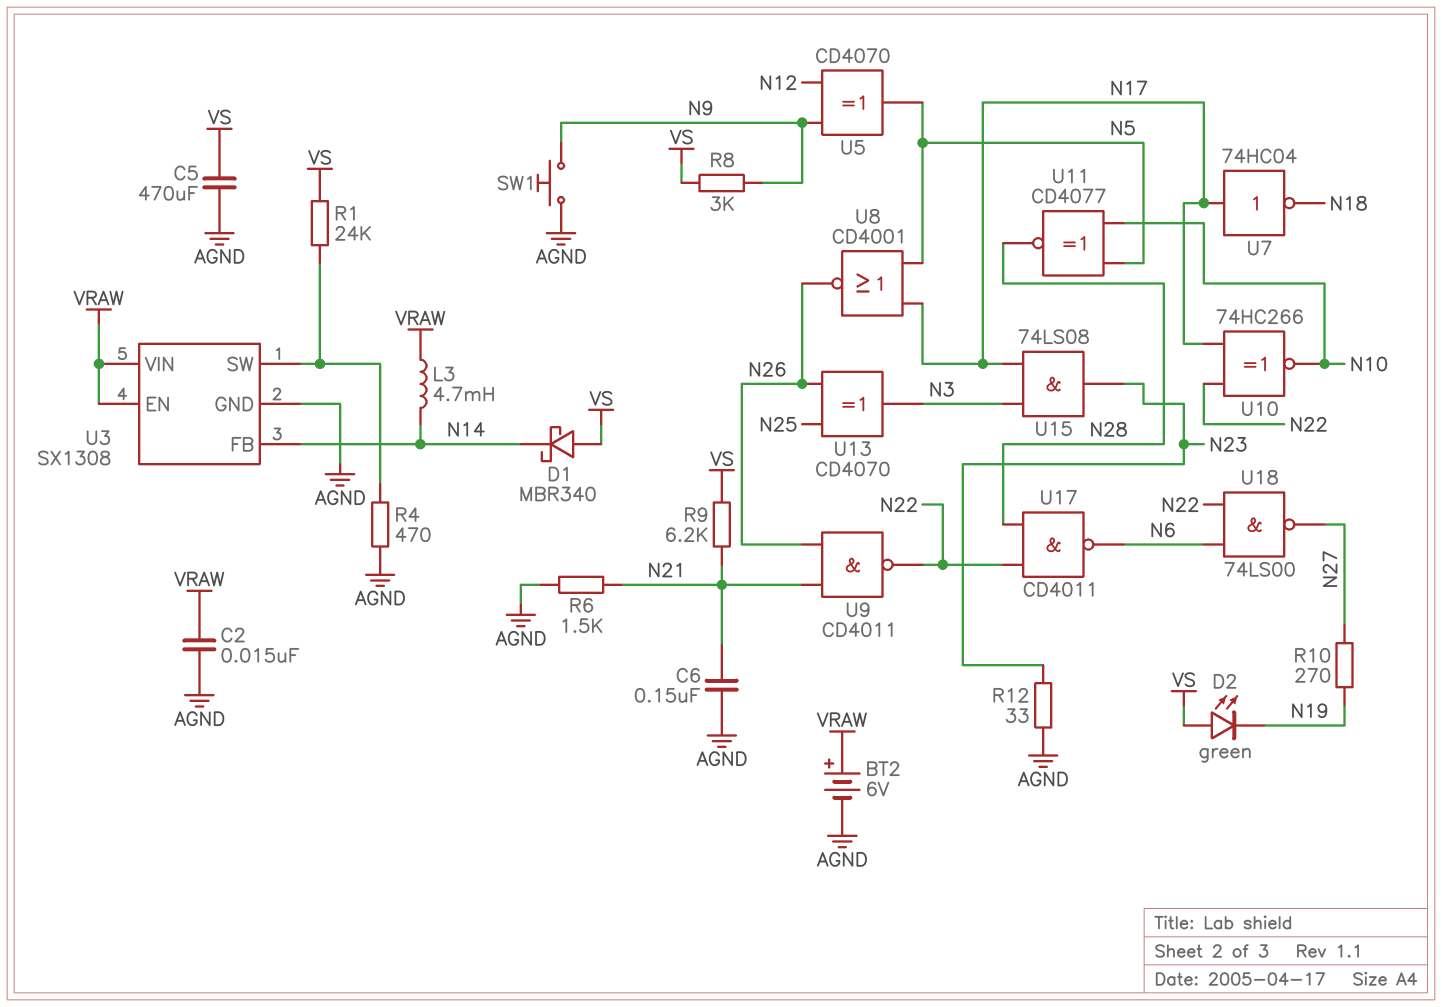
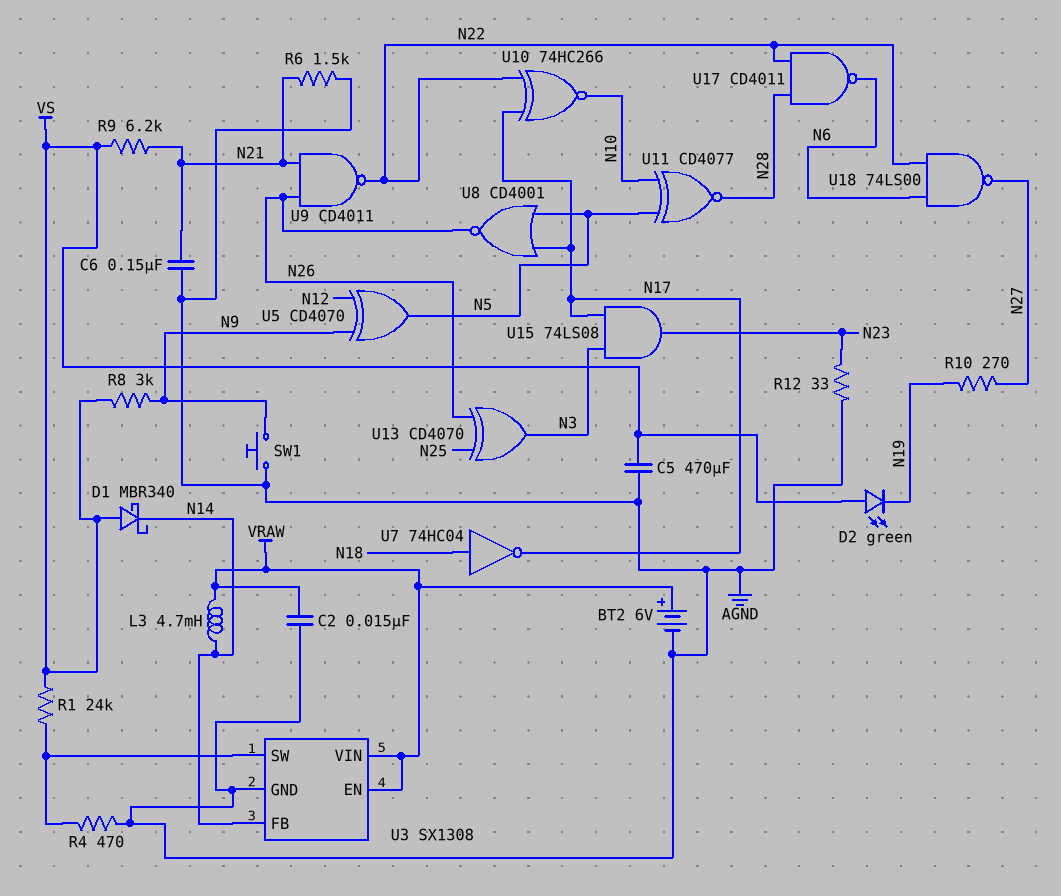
U7: NOT 74HC04 (in N17, out N18) -> NOT 74HC04 (in N18, out N17)

